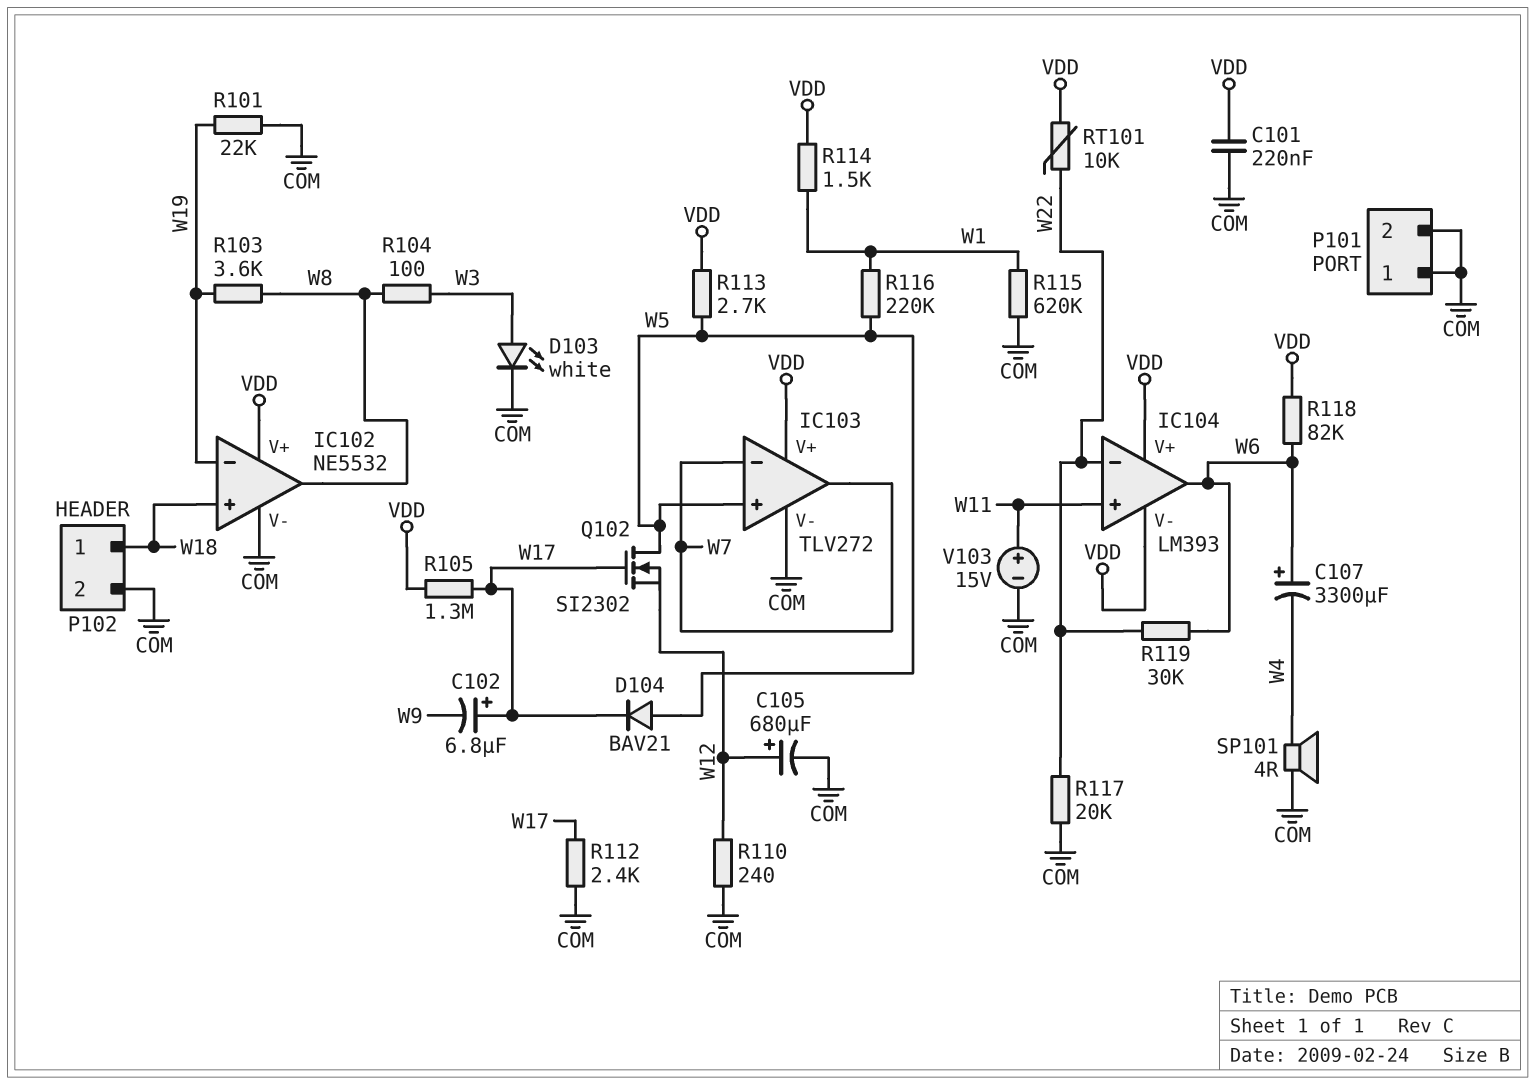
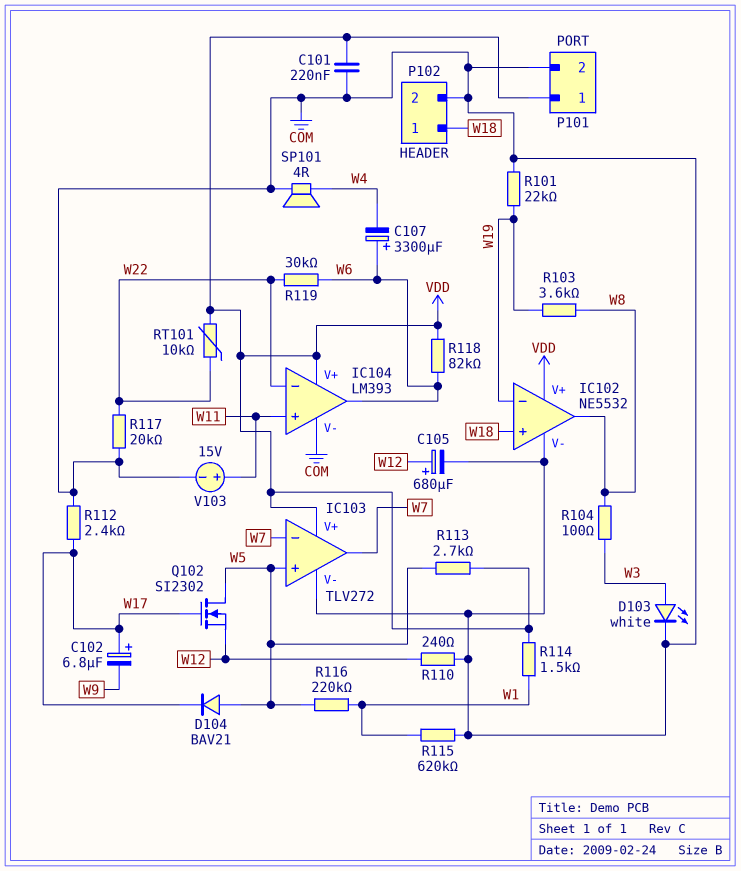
IC104 pin V-: VDD -> COM
P101 pin 1: COM -> VDD
R105: 1.3M (VDD, W17) -> none

